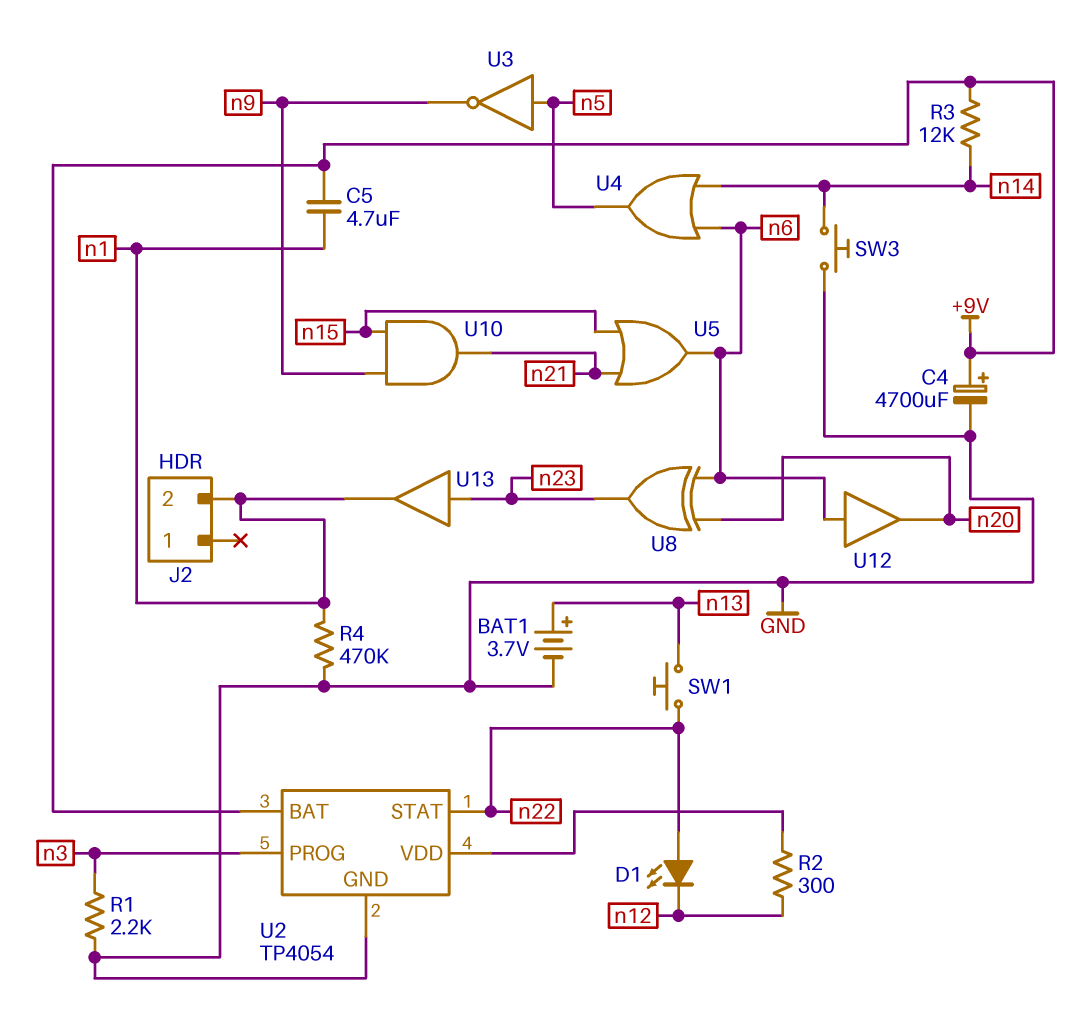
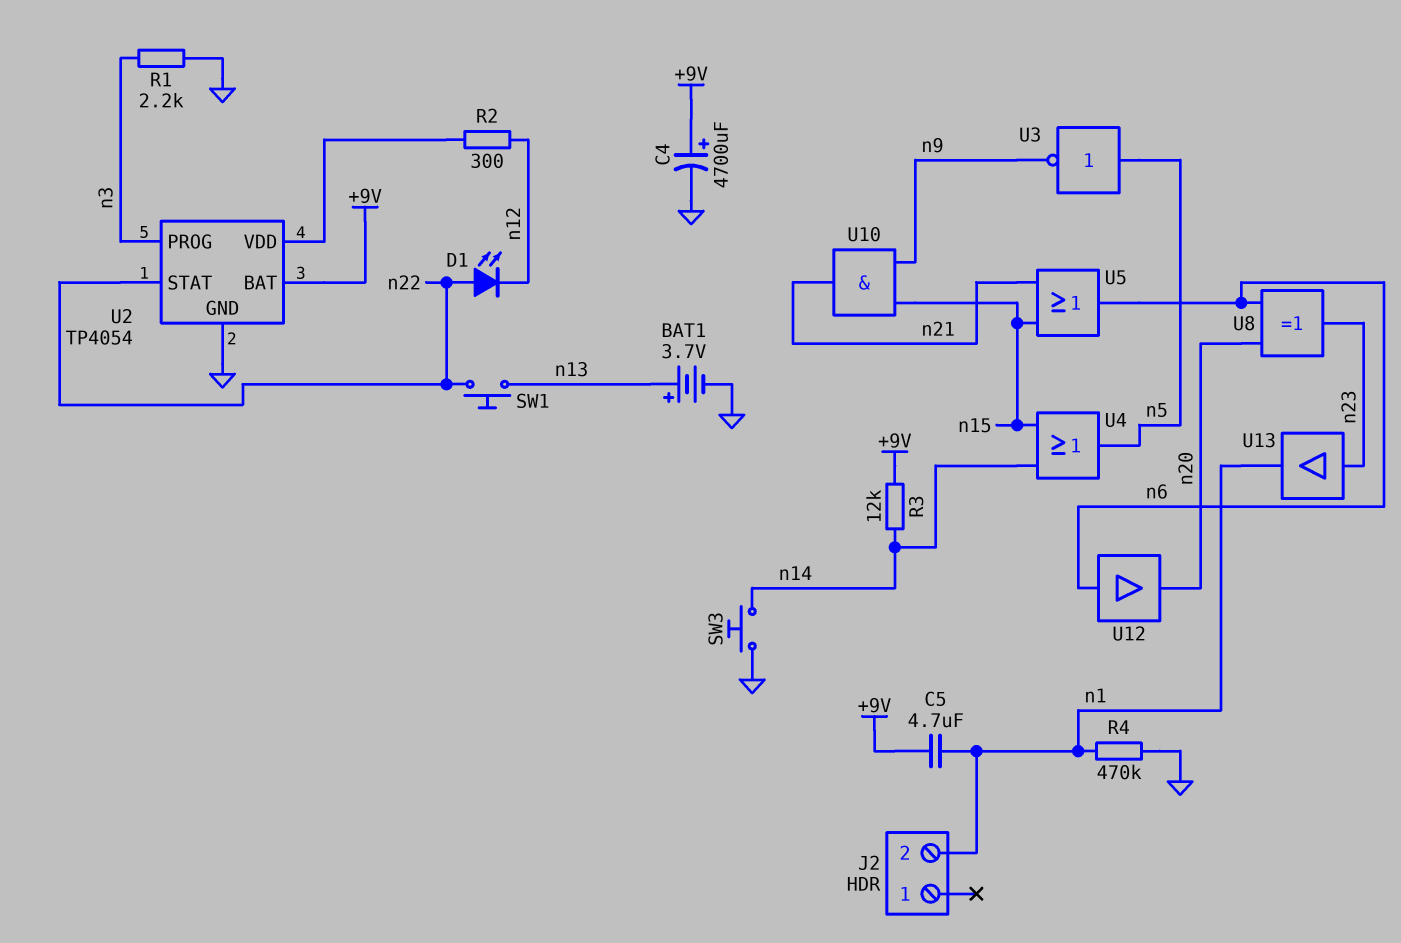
U4: OR (in n6, in n14, out n5) -> OR (in n14, in n15, out n5)

